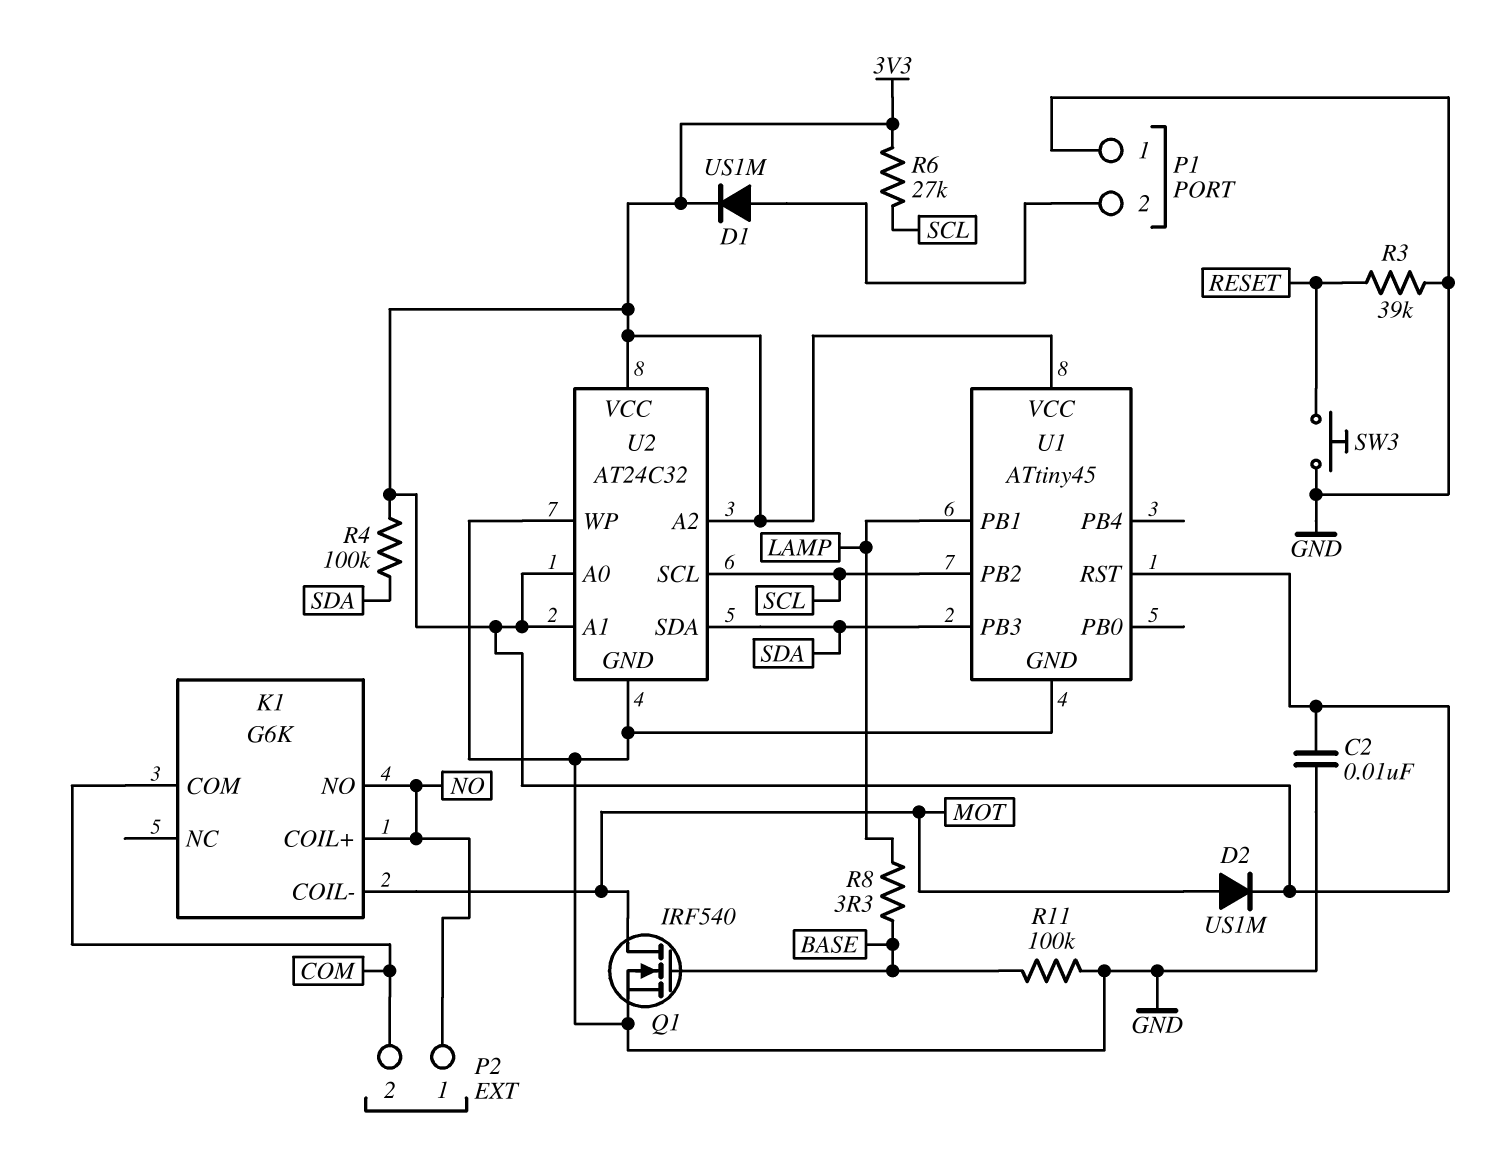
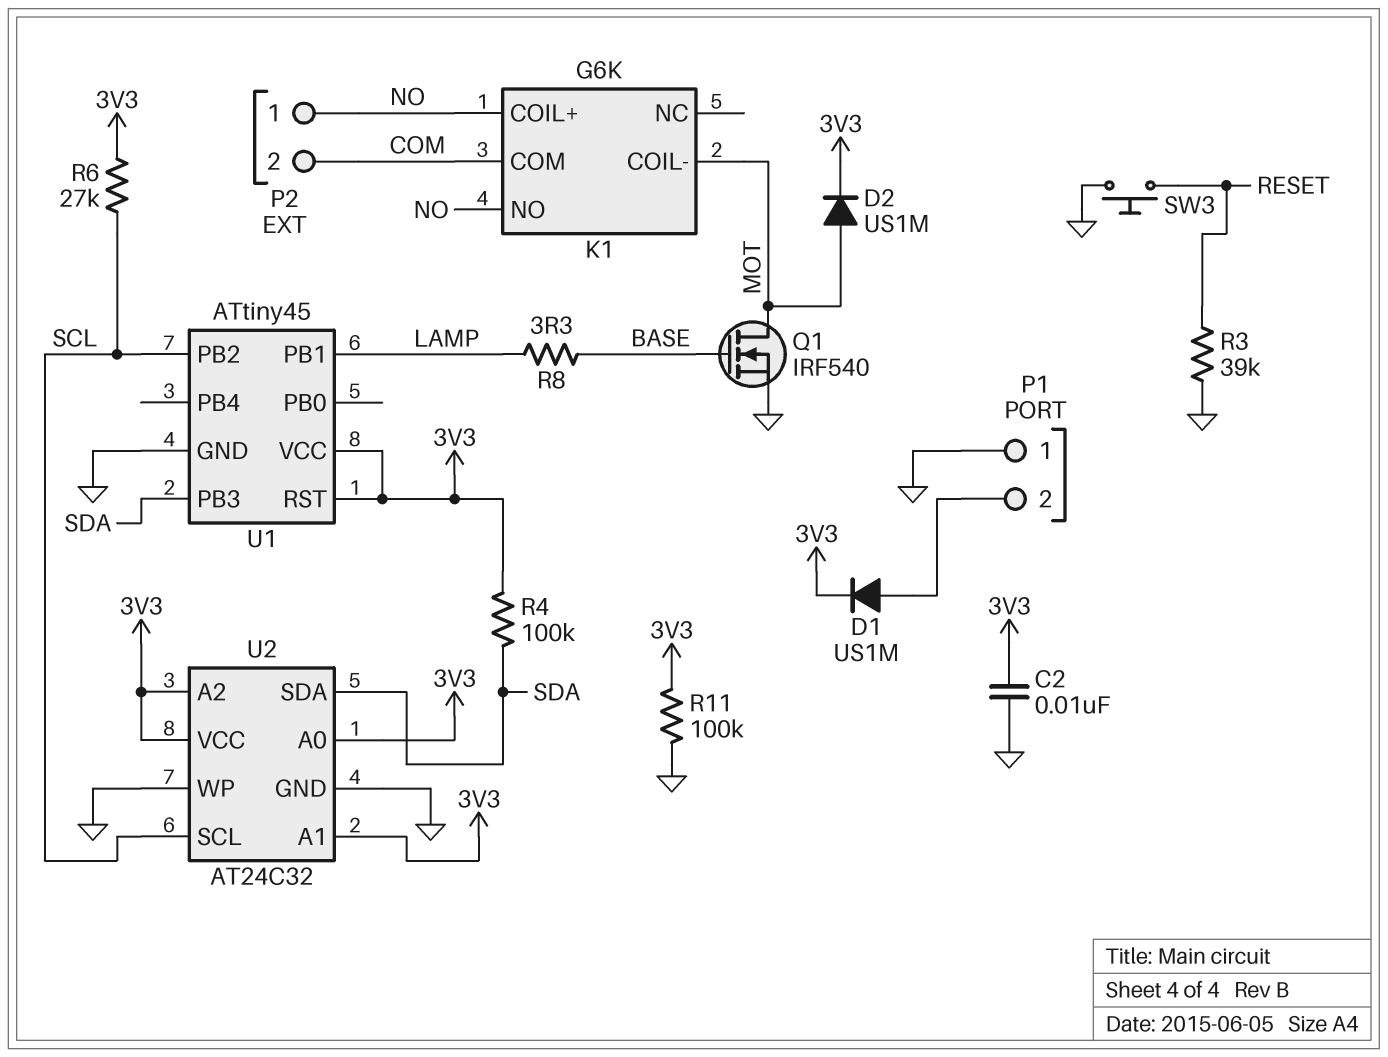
R11: 100k (BASE, GND) -> 100k (3V3, GND)

